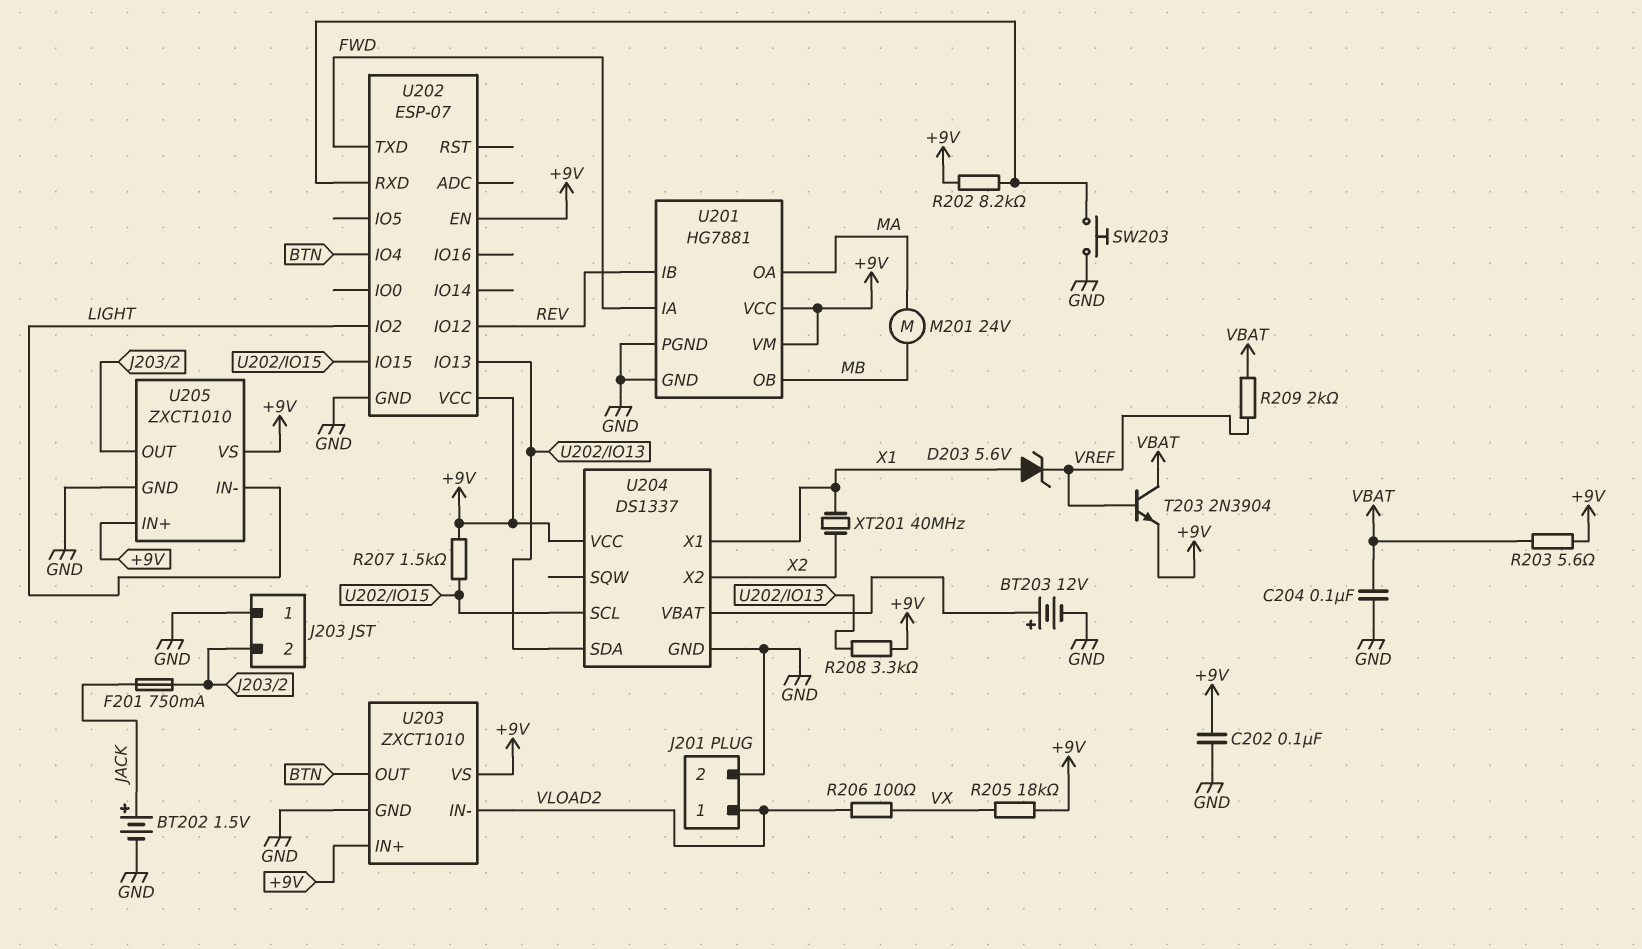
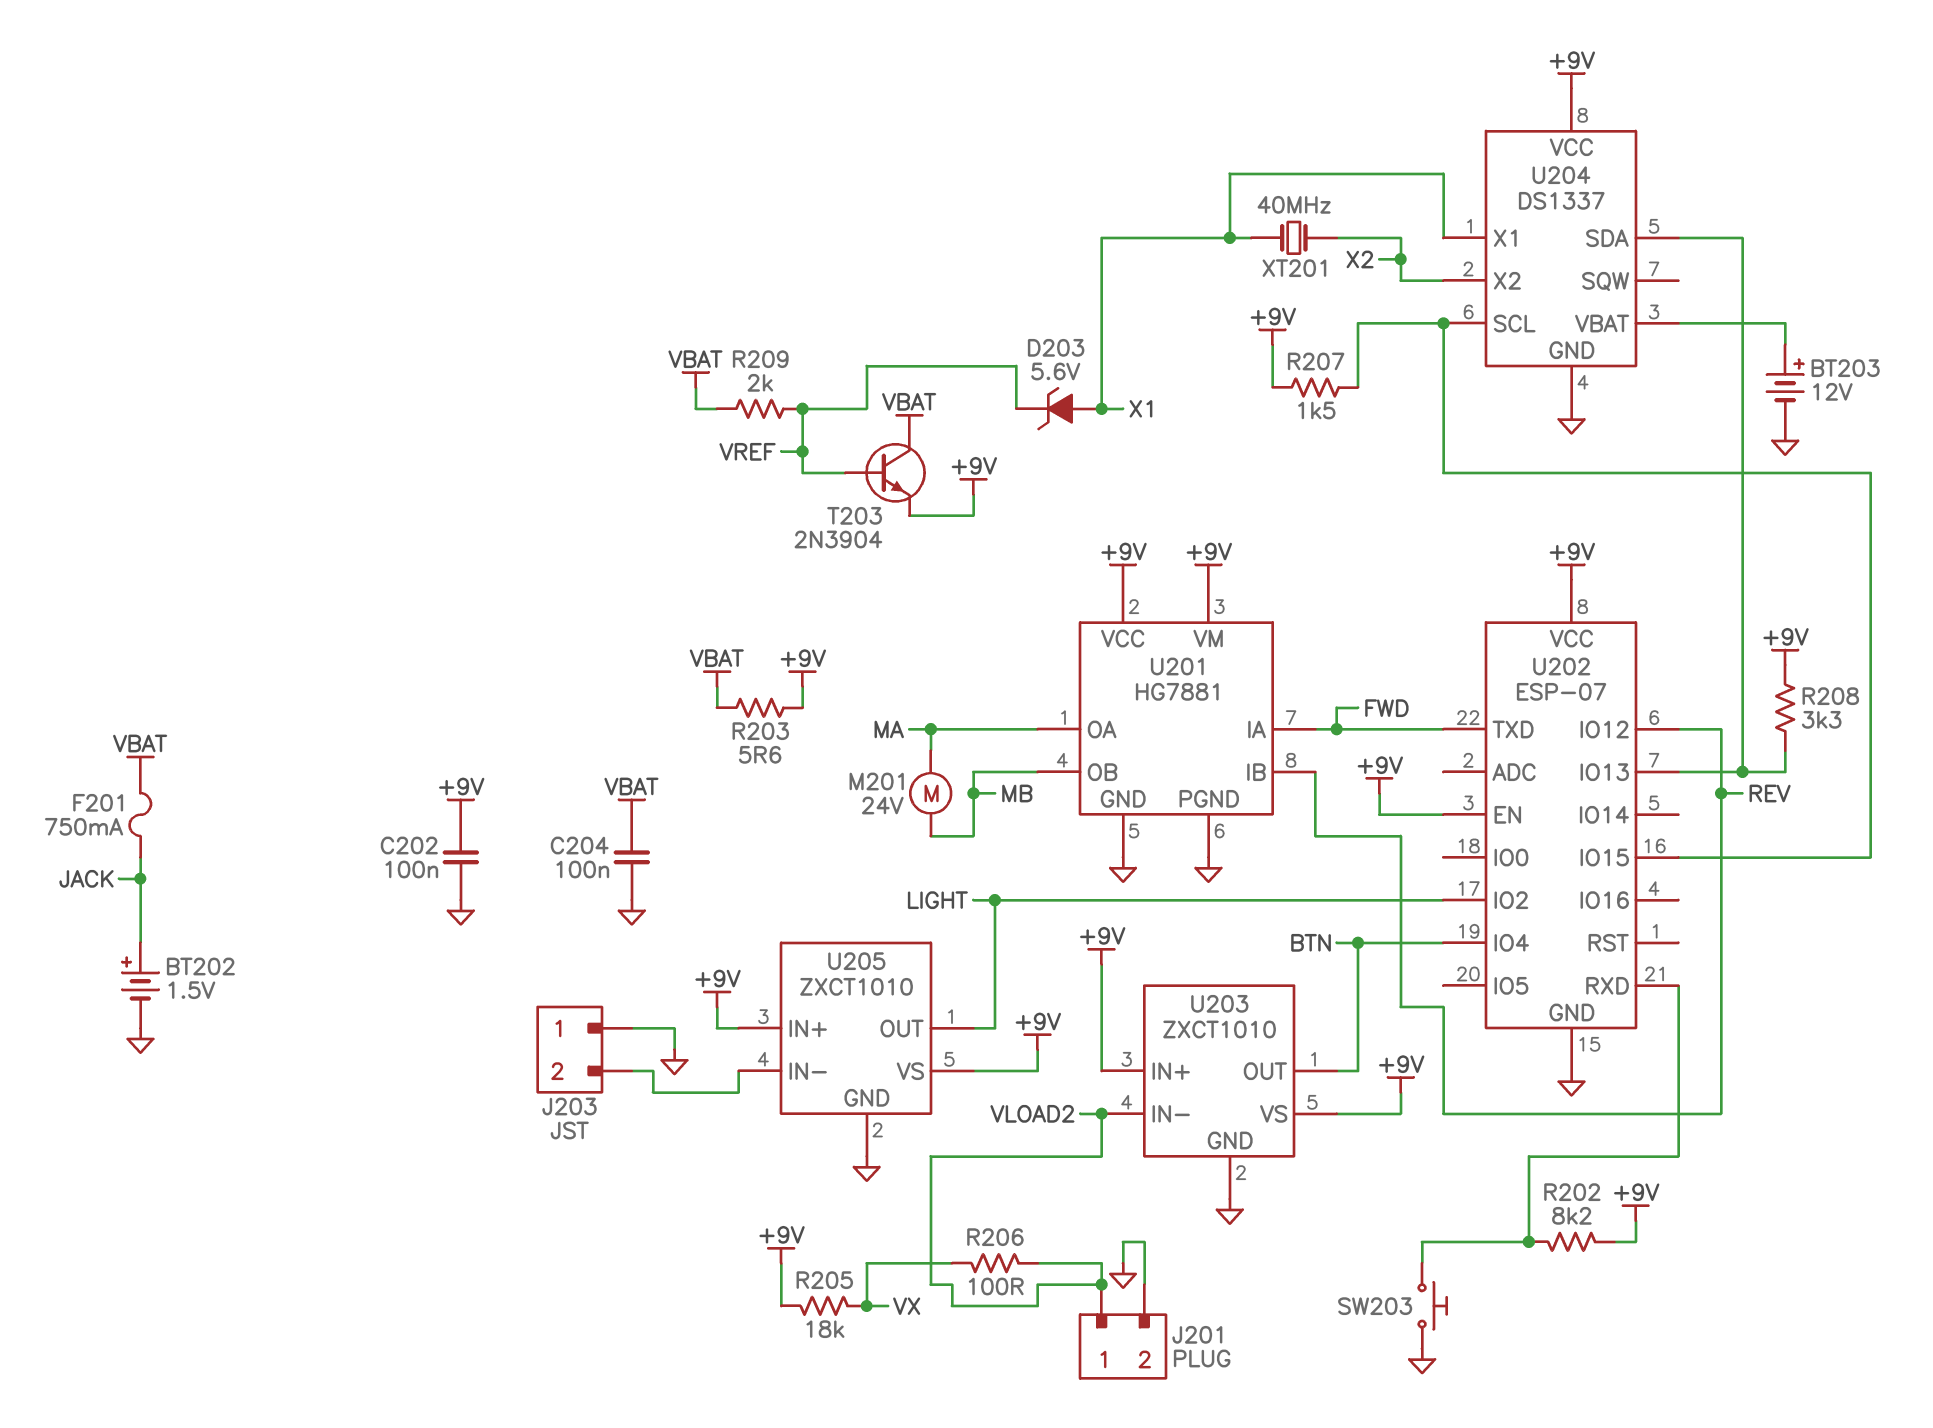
F201: 750mA (J203/2, JACK) -> 750mA (JACK, VBAT)
U205 pin IN-: LIGHT -> J203/2
U205 pin OUT: J203/2 -> LIGHT

